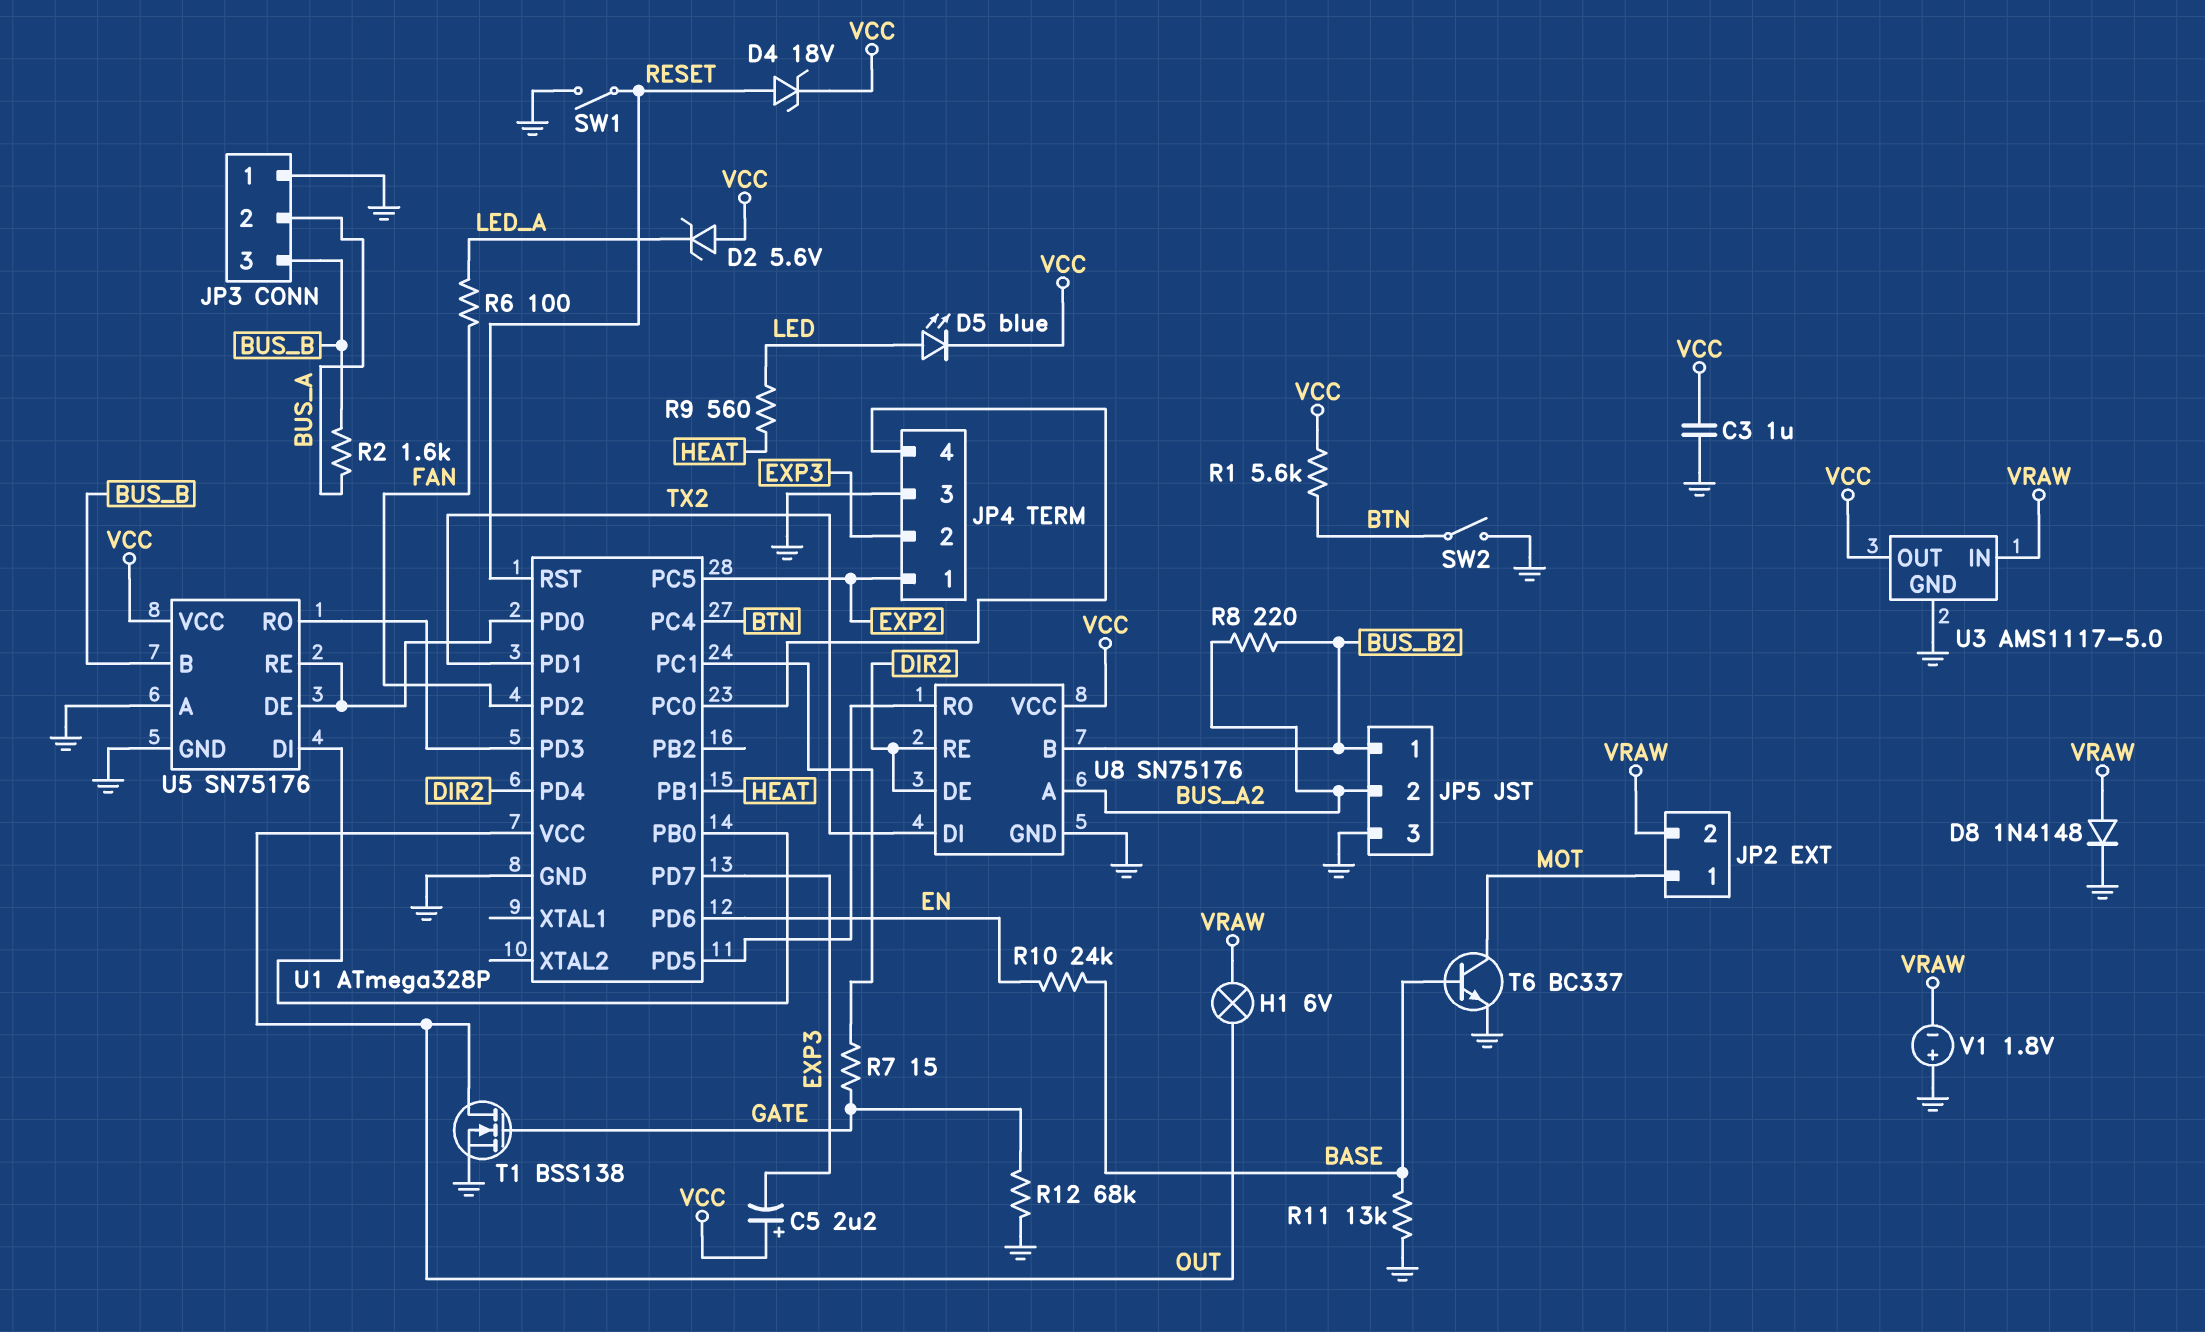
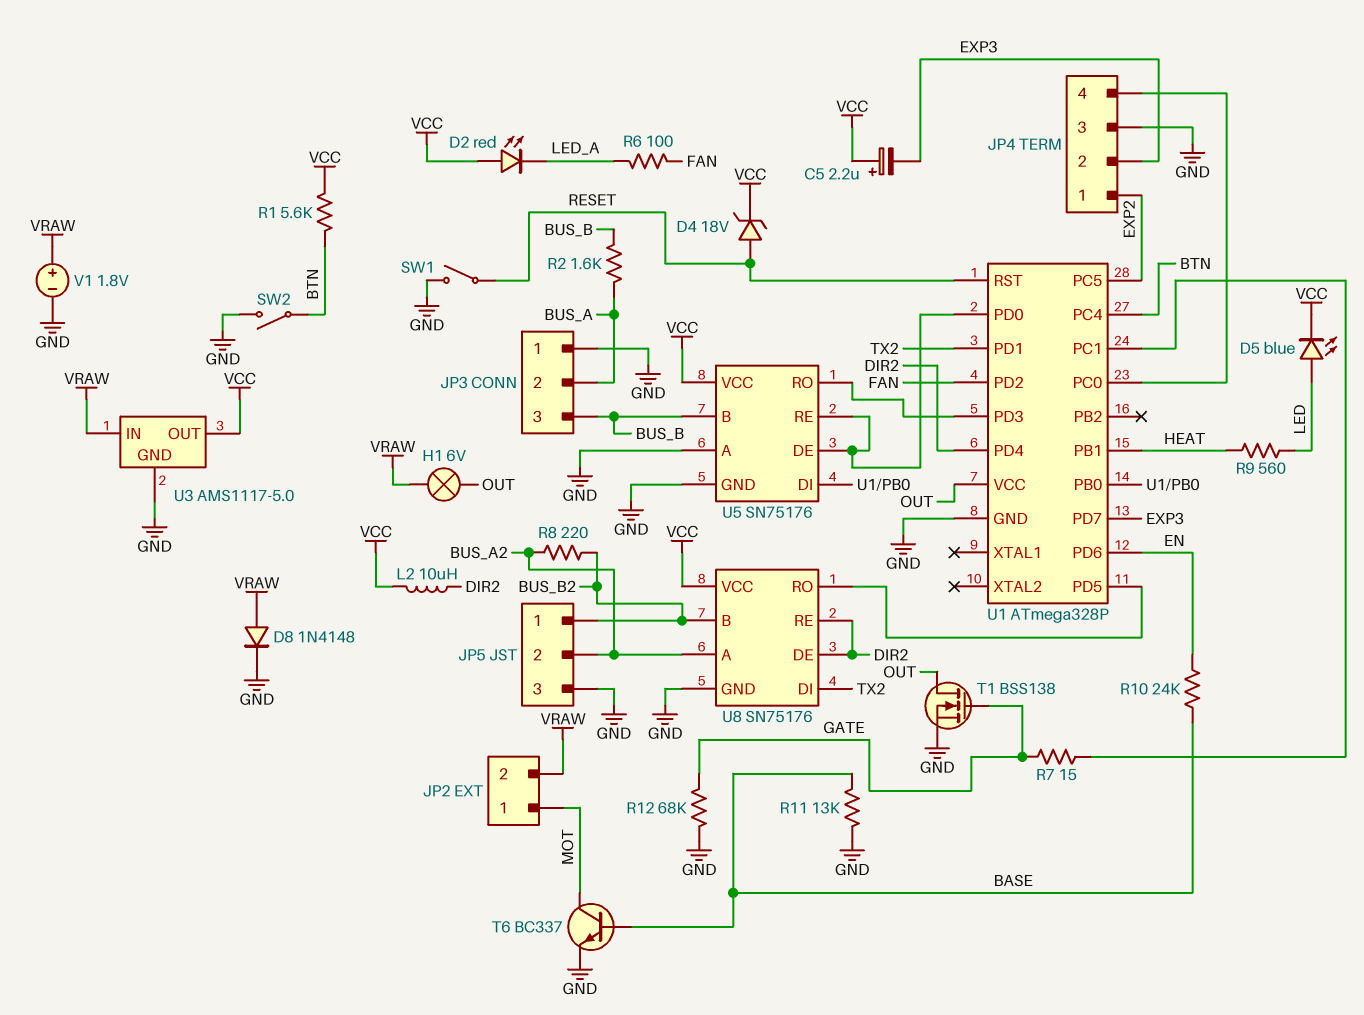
C3: 1uF (GND, VCC) -> none
D2: zener 5.6V (A VCC, K LED_A) -> LED red (A VCC, K LED_A)
L2: none -> 10uH (DIR2, VCC)
V1: 1.8V (plus GND, minus VRAW) -> 1.8V (plus VRAW, minus GND)

